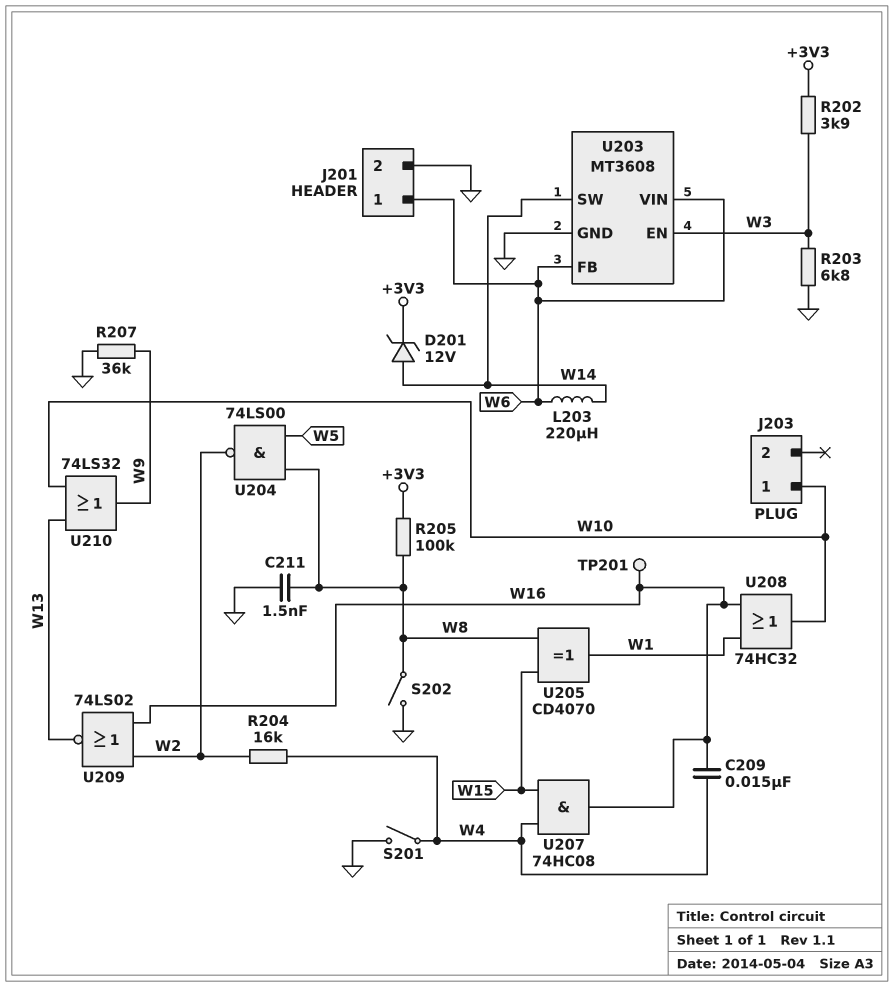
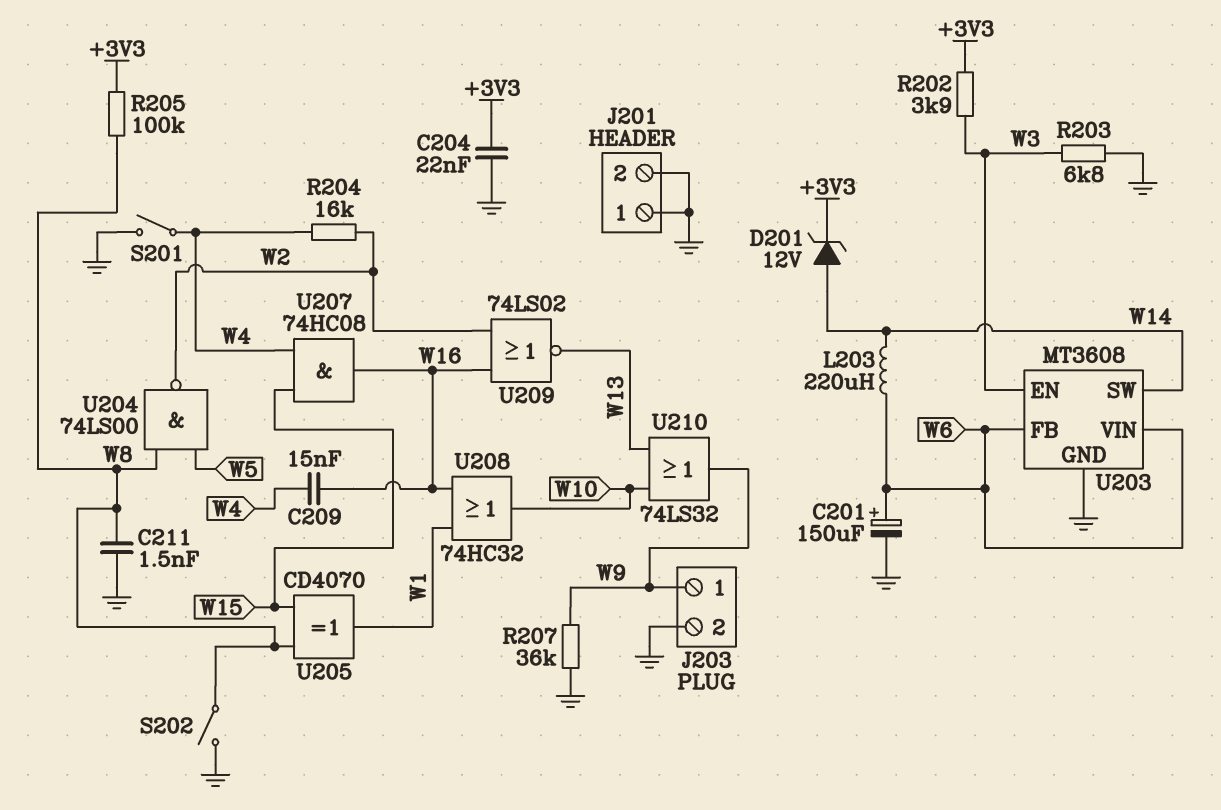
C201: none -> 150uF (plus W6, minus GND)
C204: none -> 22nF (+3V3, GND)
J201 pin 1: W6 -> GND
J203 pin 1: W10 -> W9
J203 pin 2: none -> GND
TP201: test point (W16) -> none

